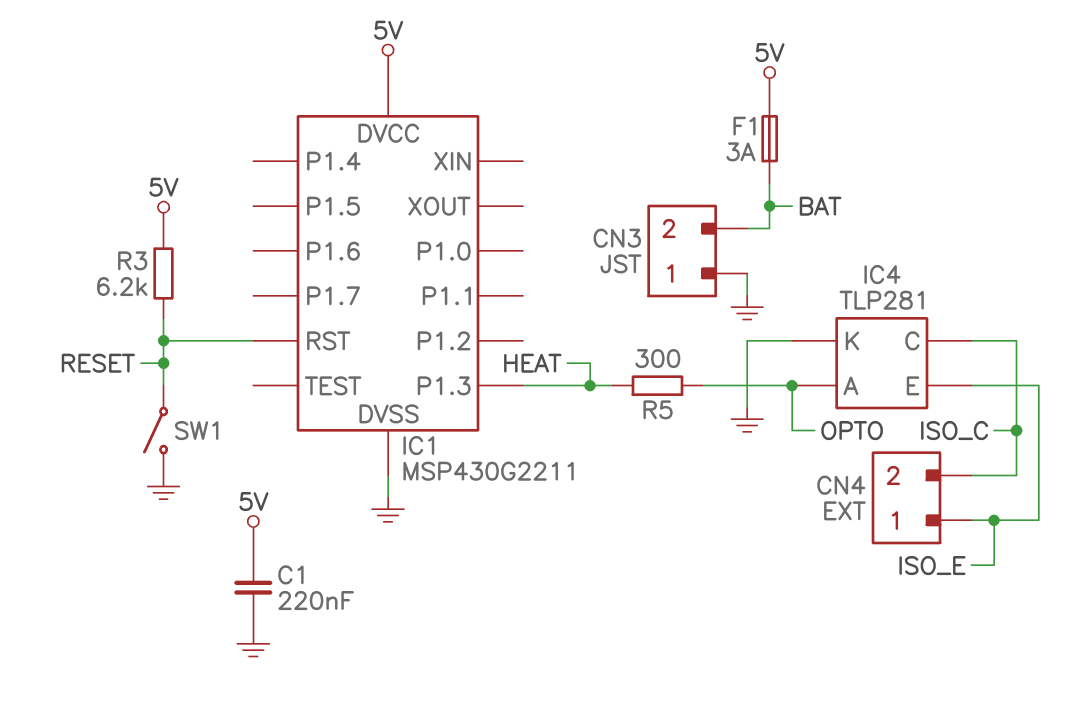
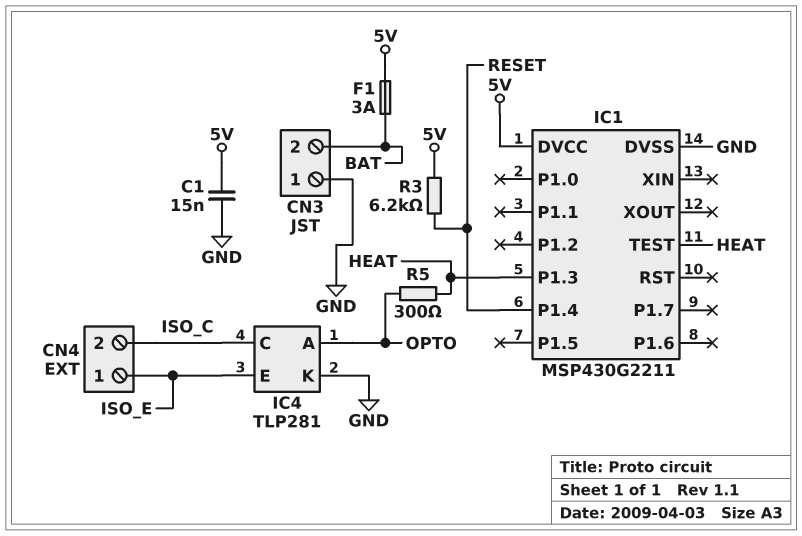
C1: 220nF (5V, GND) -> 15nF (5V, GND)
IC1 pin P1.4: none -> RESET
IC1 pin RST: RESET -> none
IC1 pin TEST: none -> HEAT
SW1: switch (GND, RESET) -> none

